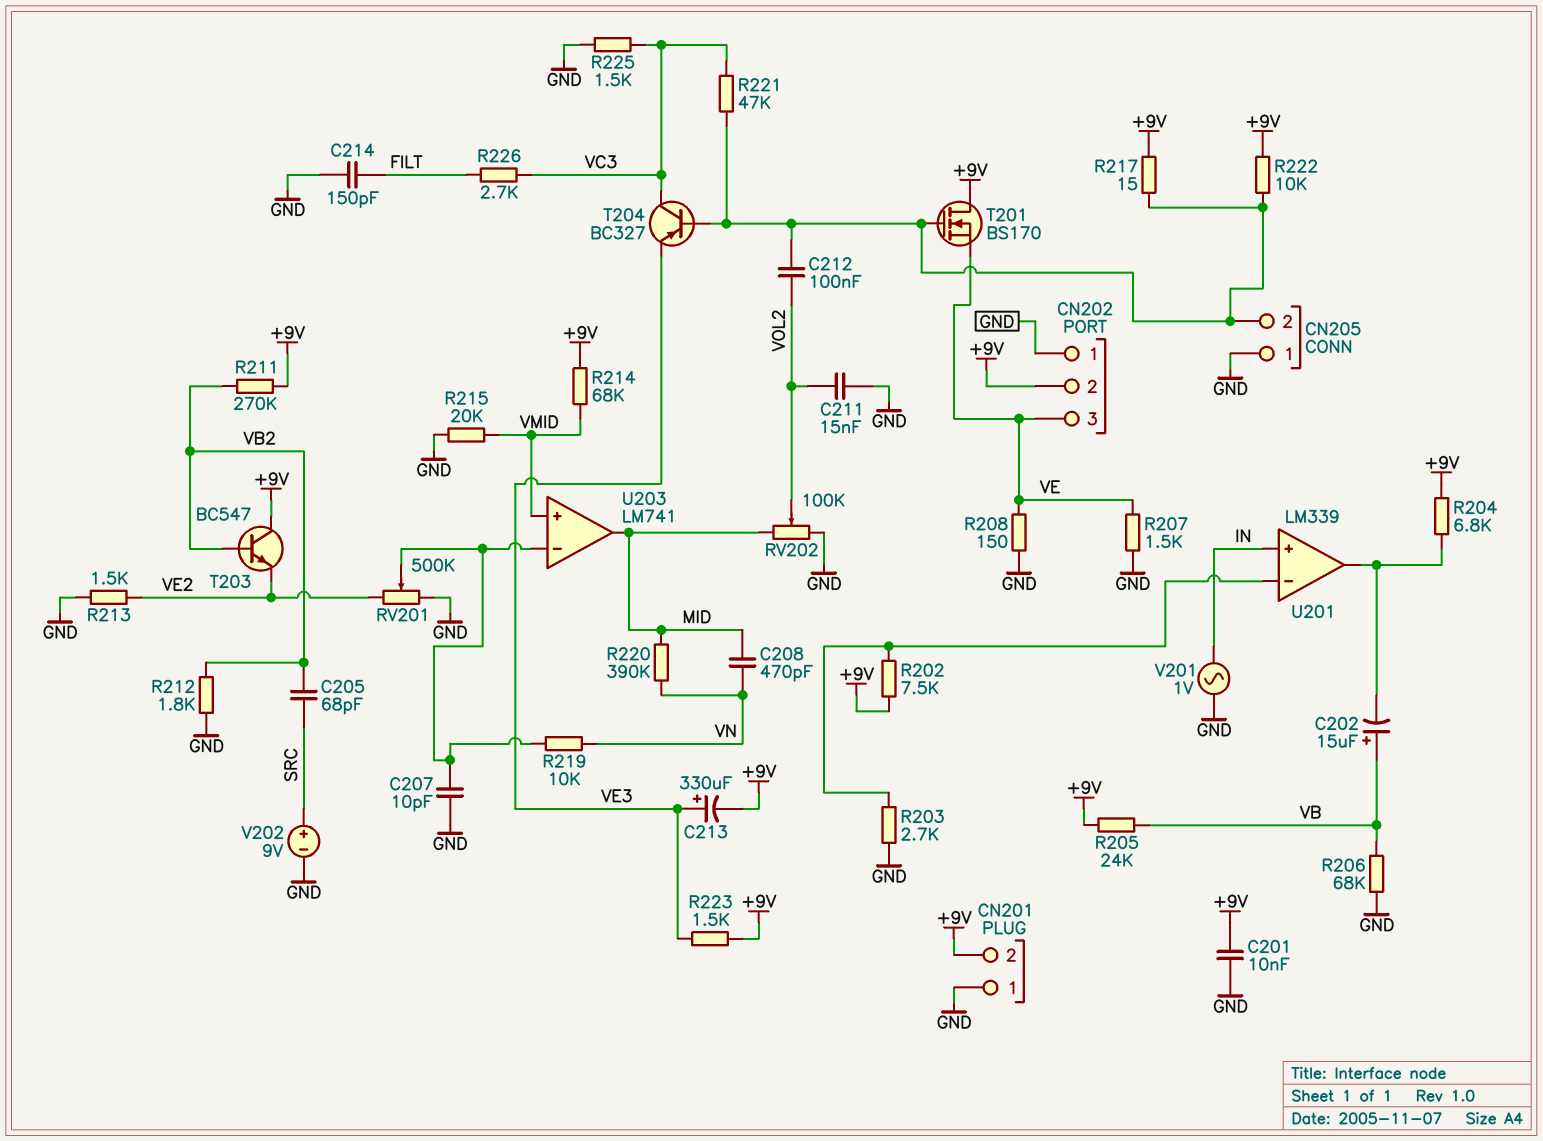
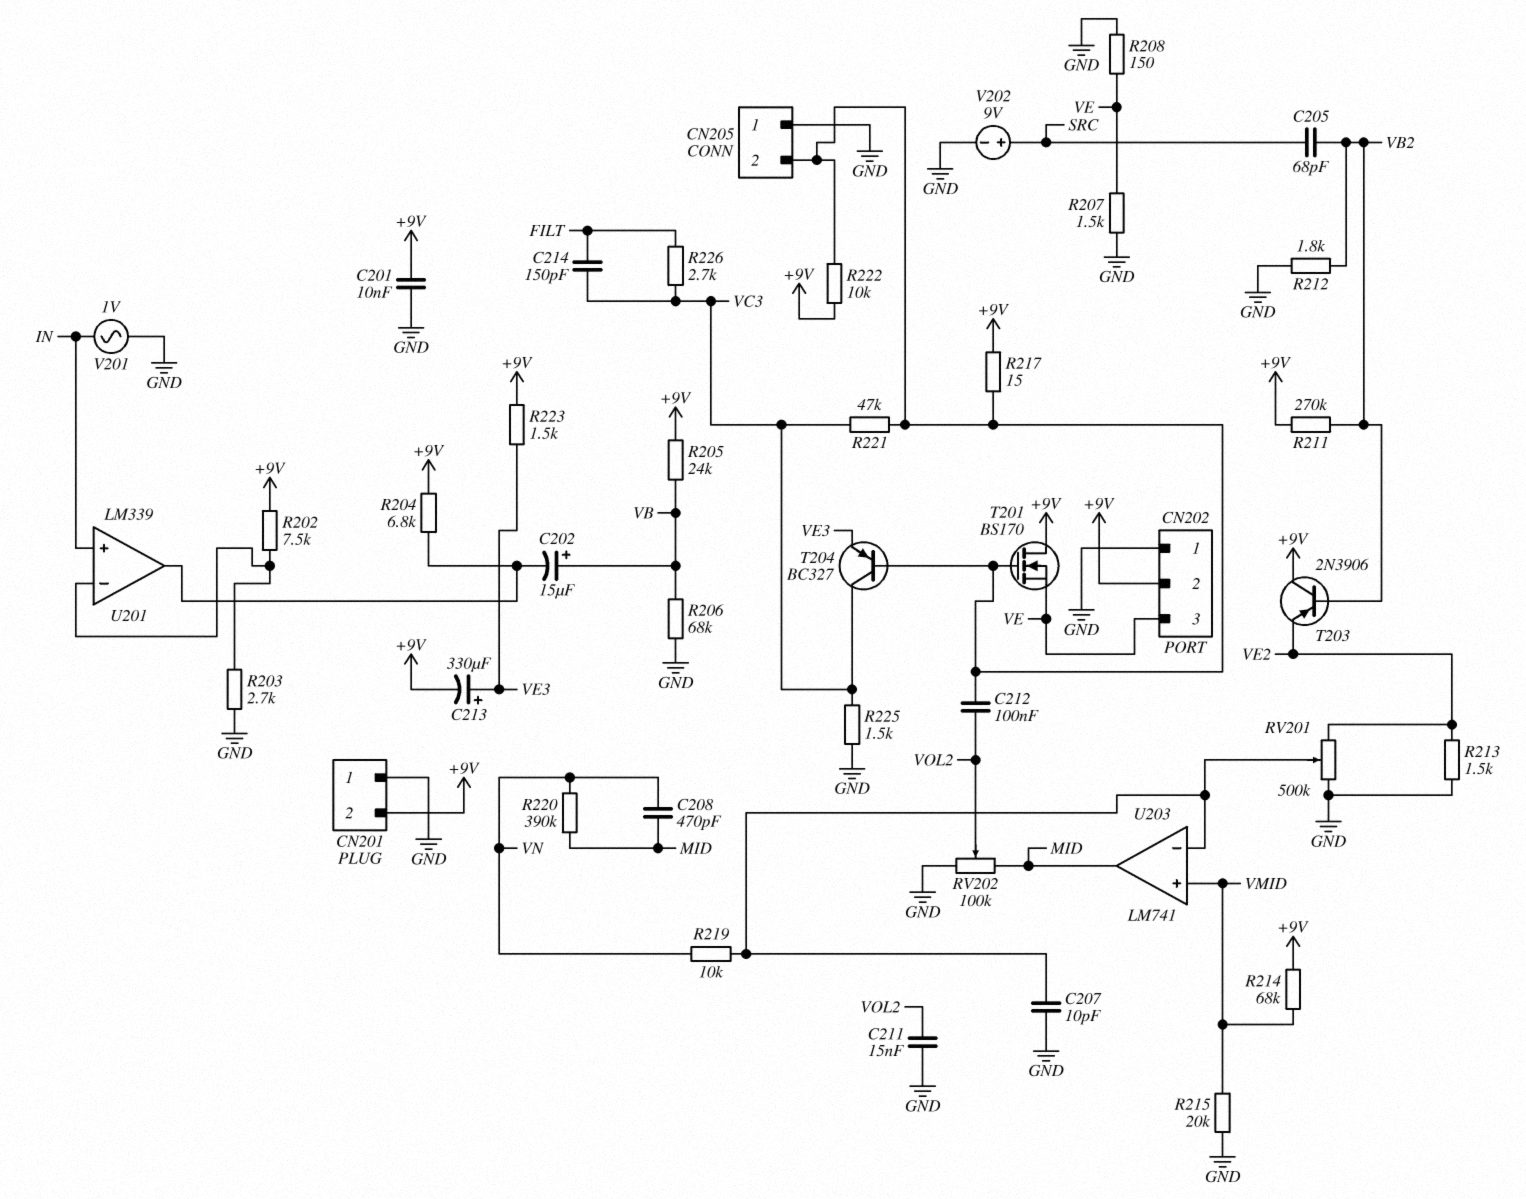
C214: 150pF (FILT, GND) -> 150pF (FILT, VC3)
T203: NPN BC547 (B VB2, C +9V, E VE2) -> PNP 2N3906 (B VB2, C +9V, E VE2)

